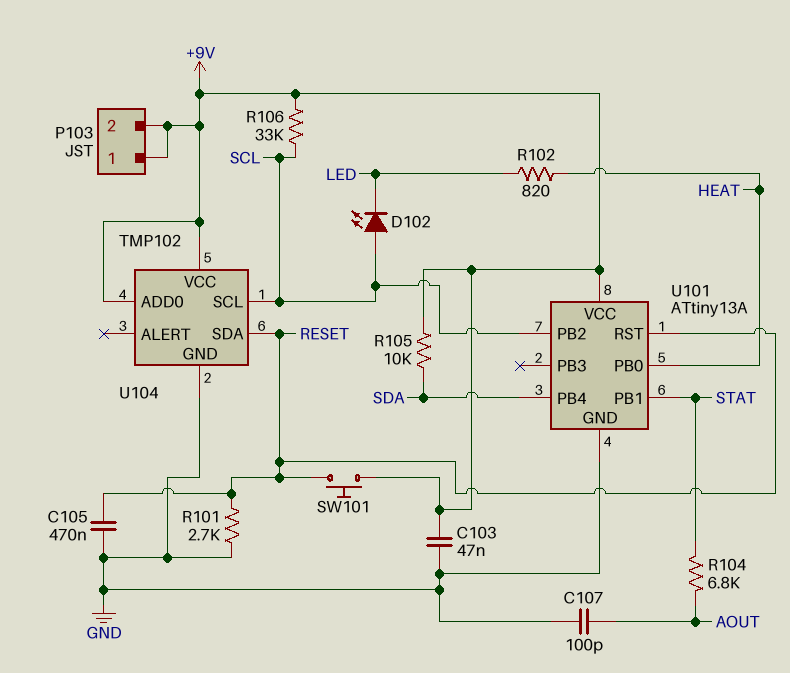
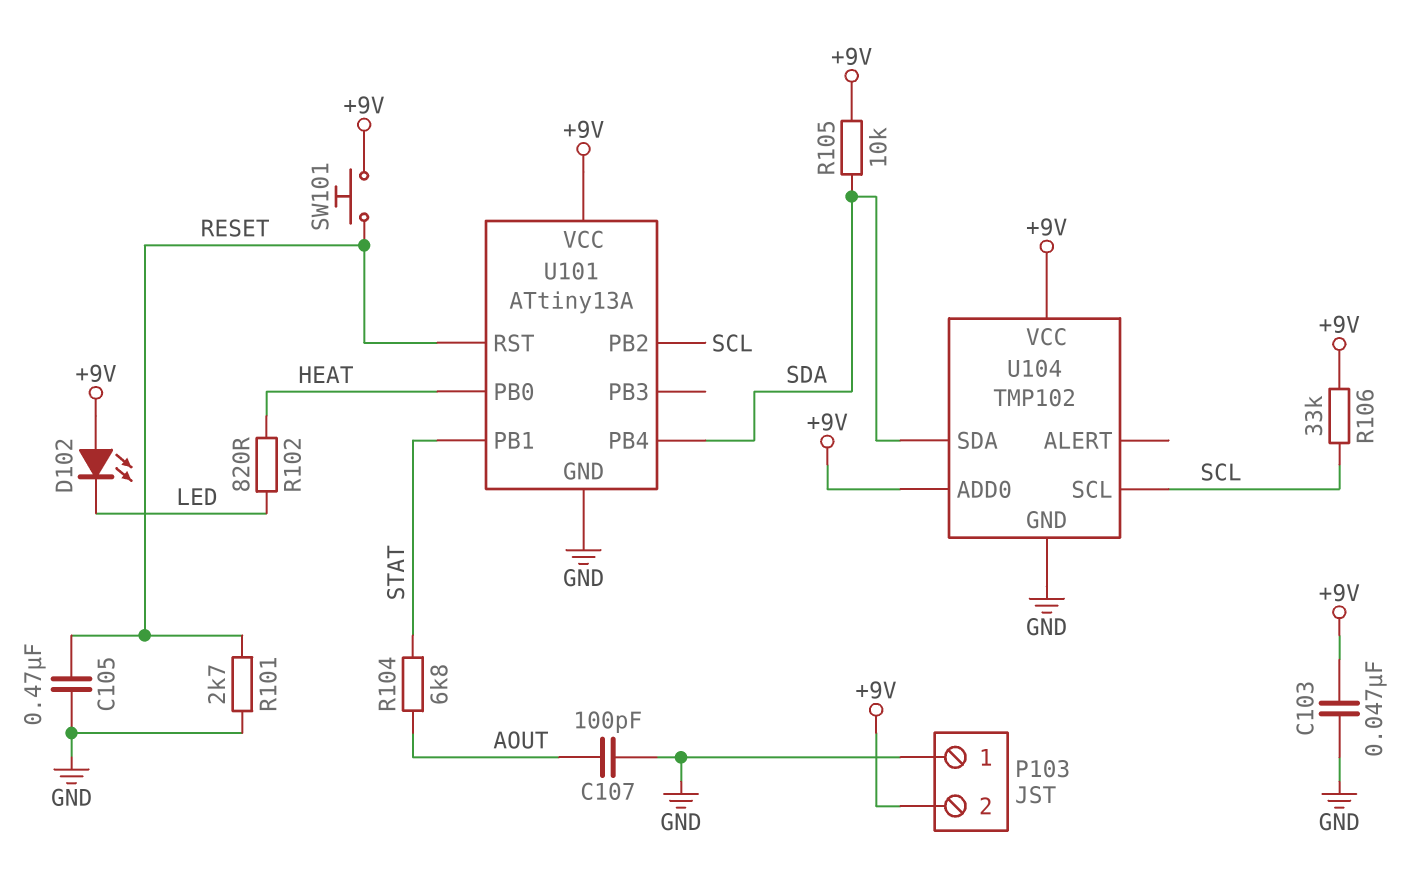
D102: LED (A SCL, K LED) -> LED (A +9V, K LED)
P103 pin 1: +9V -> GND
U104 pin SDA: RESET -> SDA

